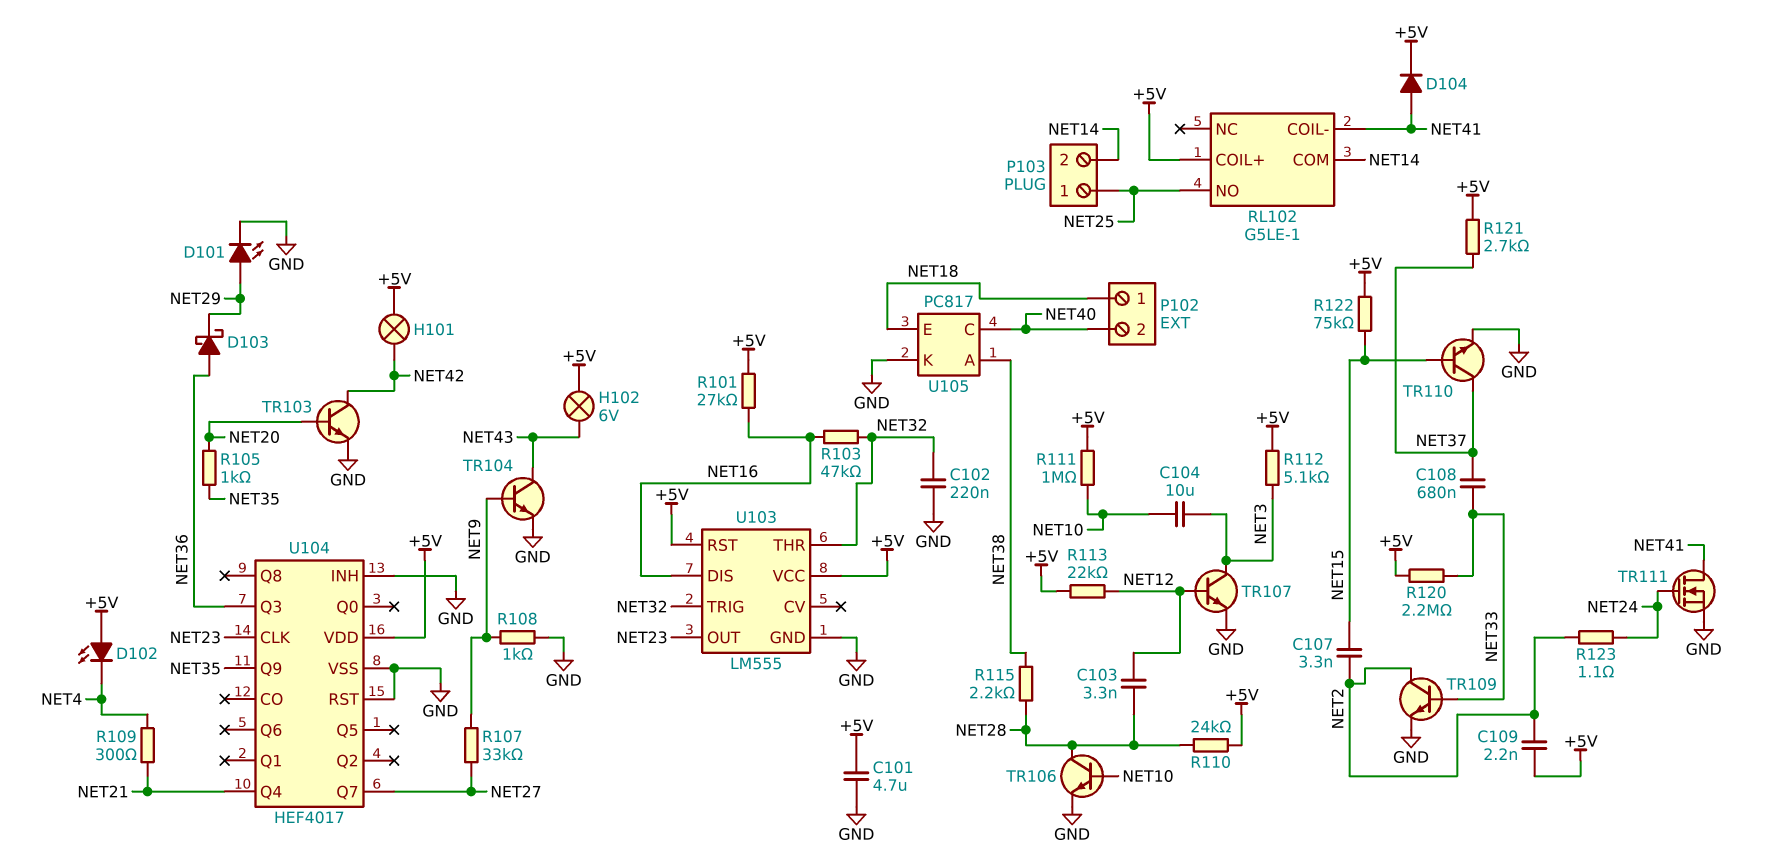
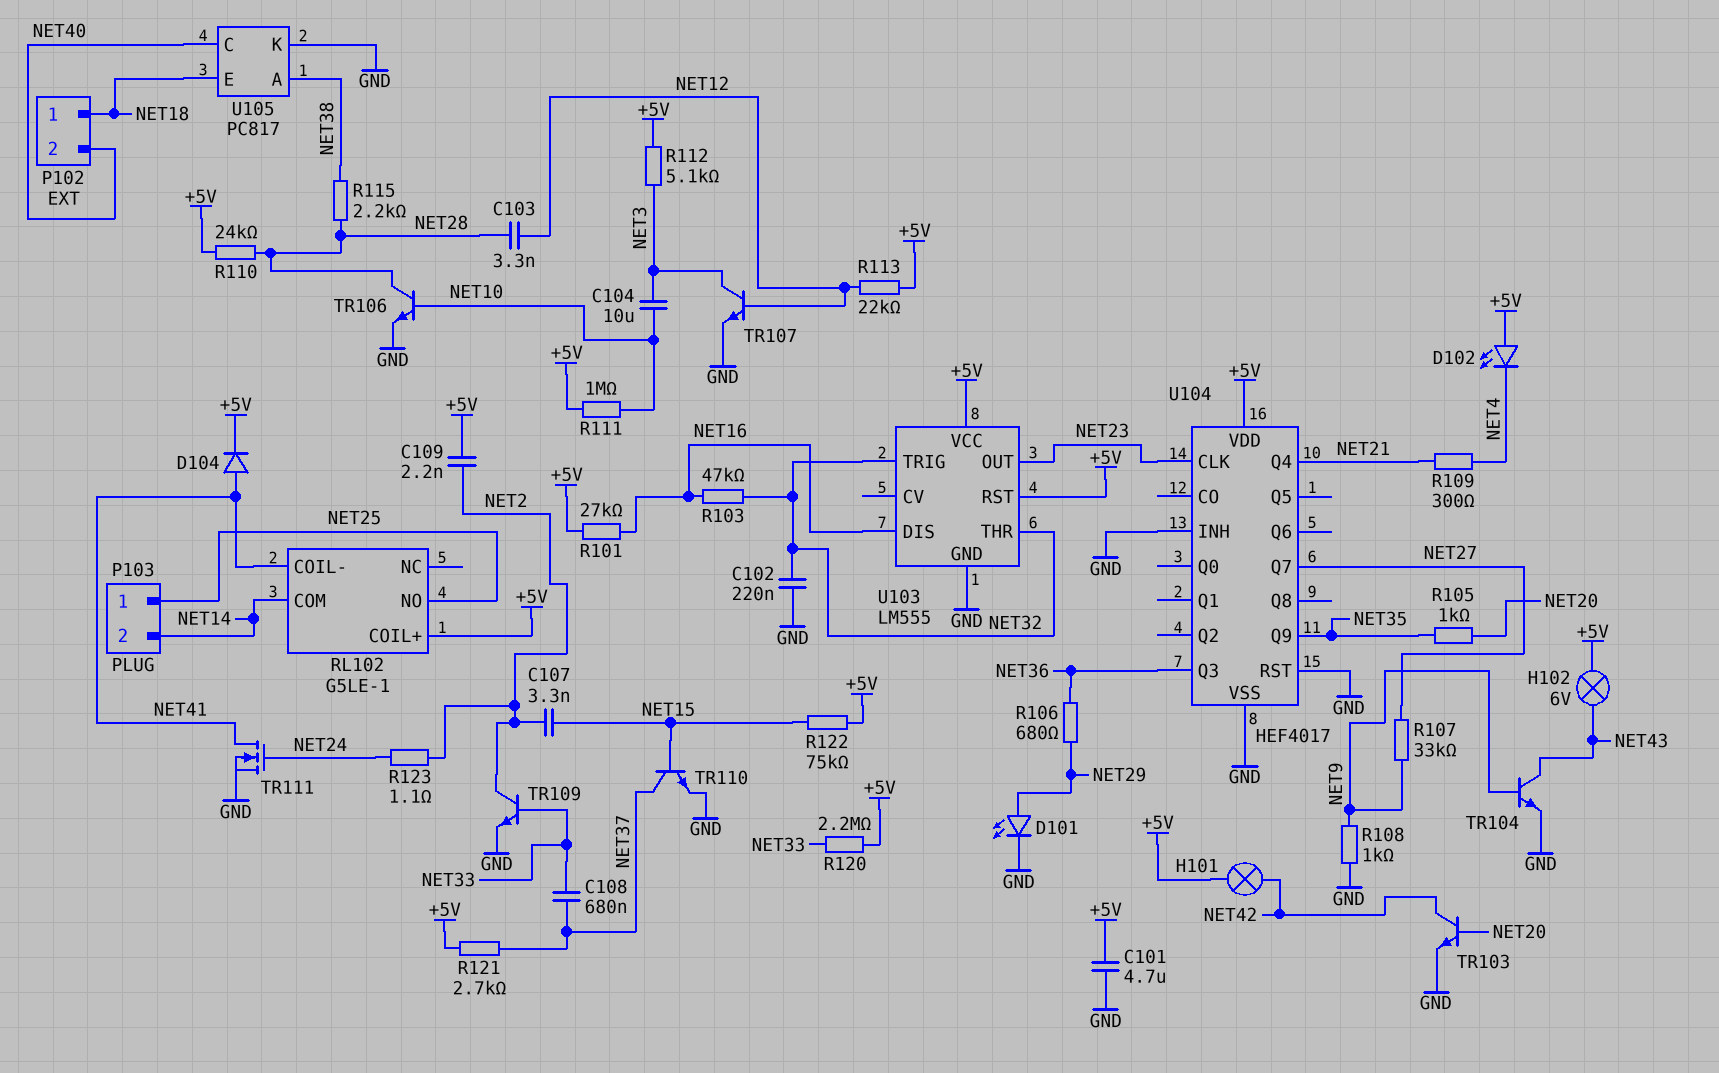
D103: schottky (A NET36, K NET29) -> none
R106: none -> 680 (NET29, NET36)

